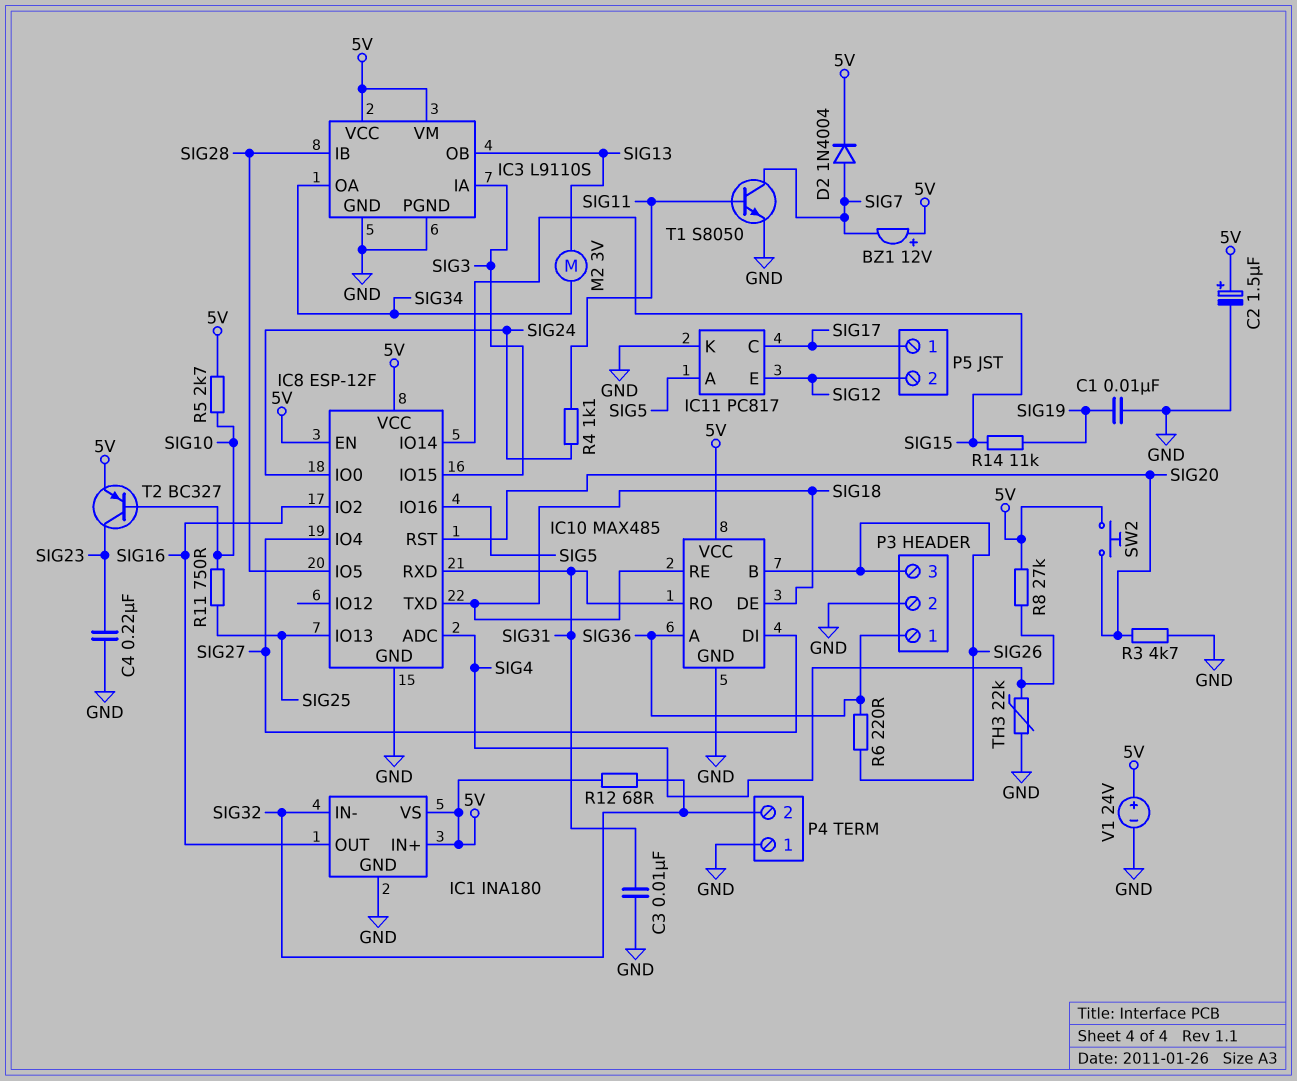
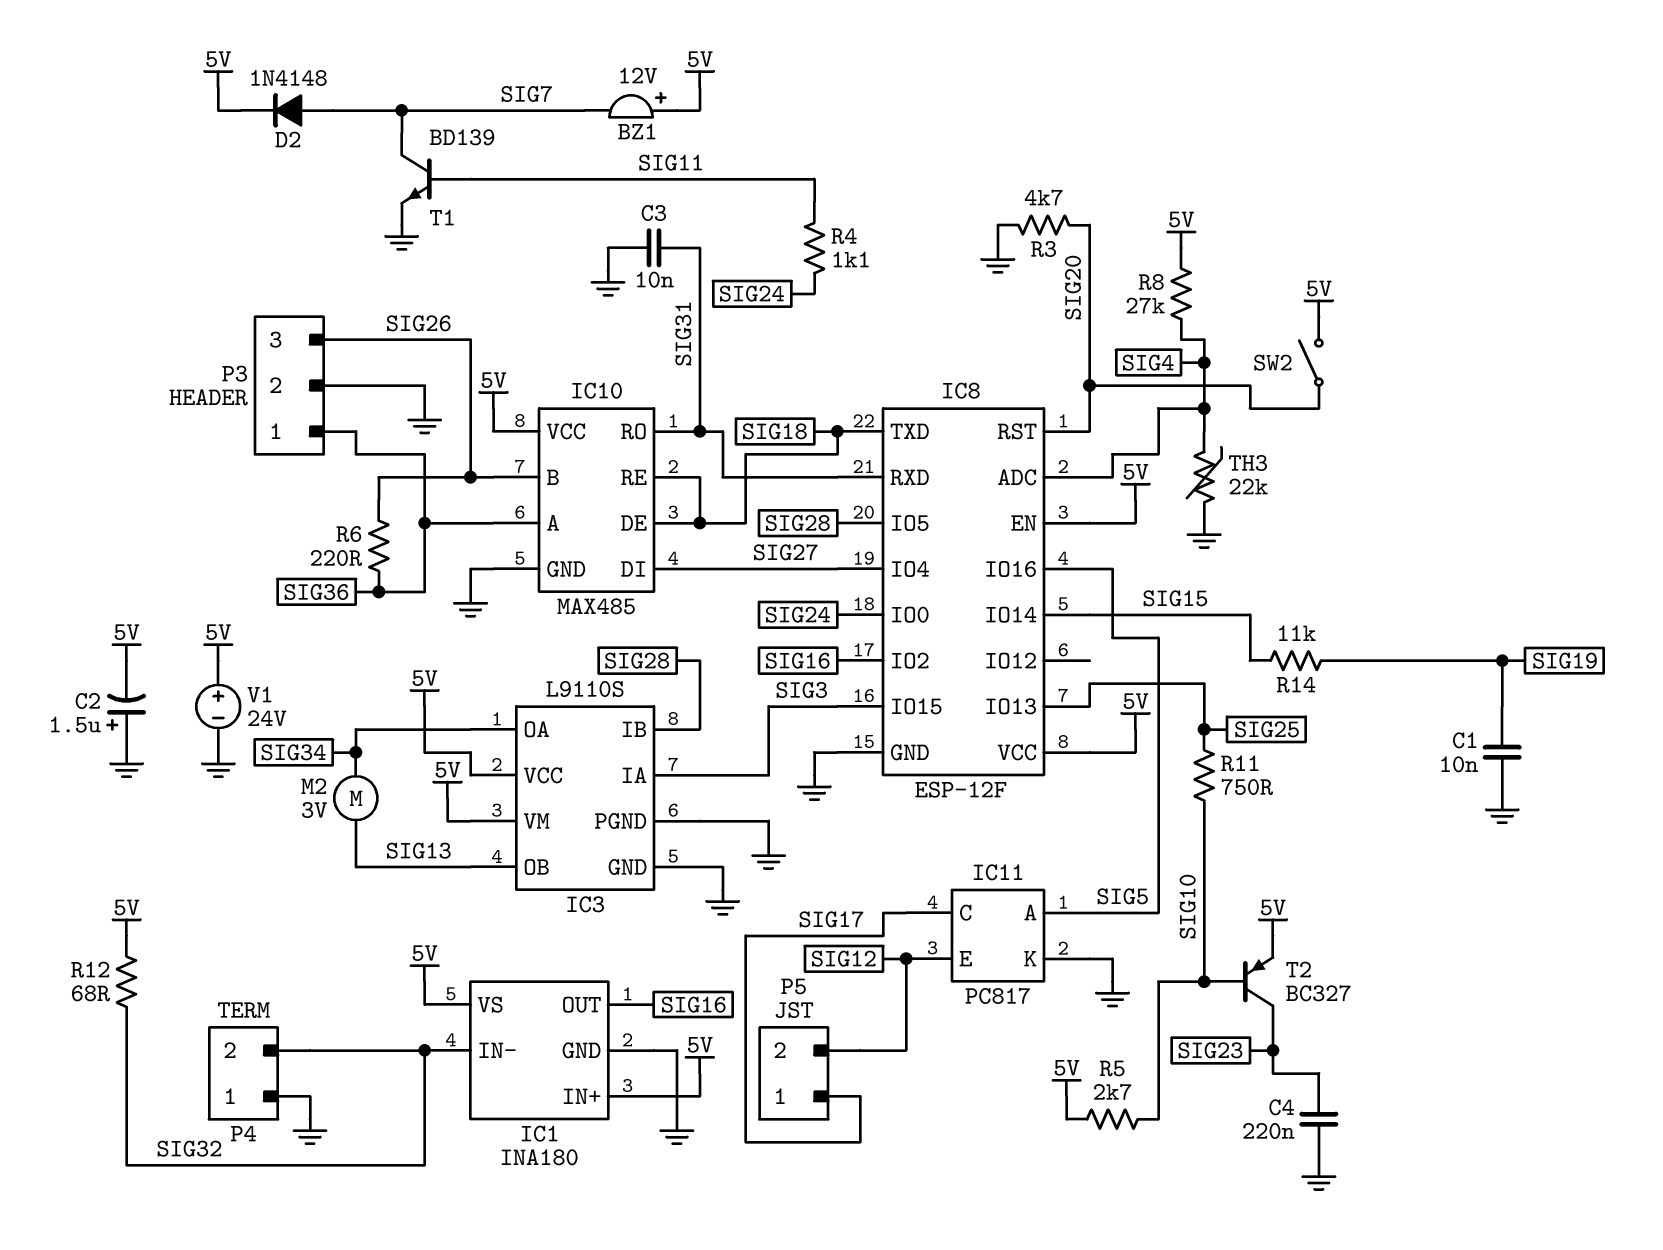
C2: 1.5uF (plus 5V, minus GND) -> 1.5uF (plus GND, minus 5V)
D2: diode 1N4004 (A SIG7, K 5V) -> diode 1N4148 (A SIG7, K 5V)
SW2: button (5V, SIG20) -> switch (5V, SIG20)
T1: NPN S8050 (B SIG11, C SIG7, E GND) -> NPN BD139 (B SIG11, C SIG7, E GND)

